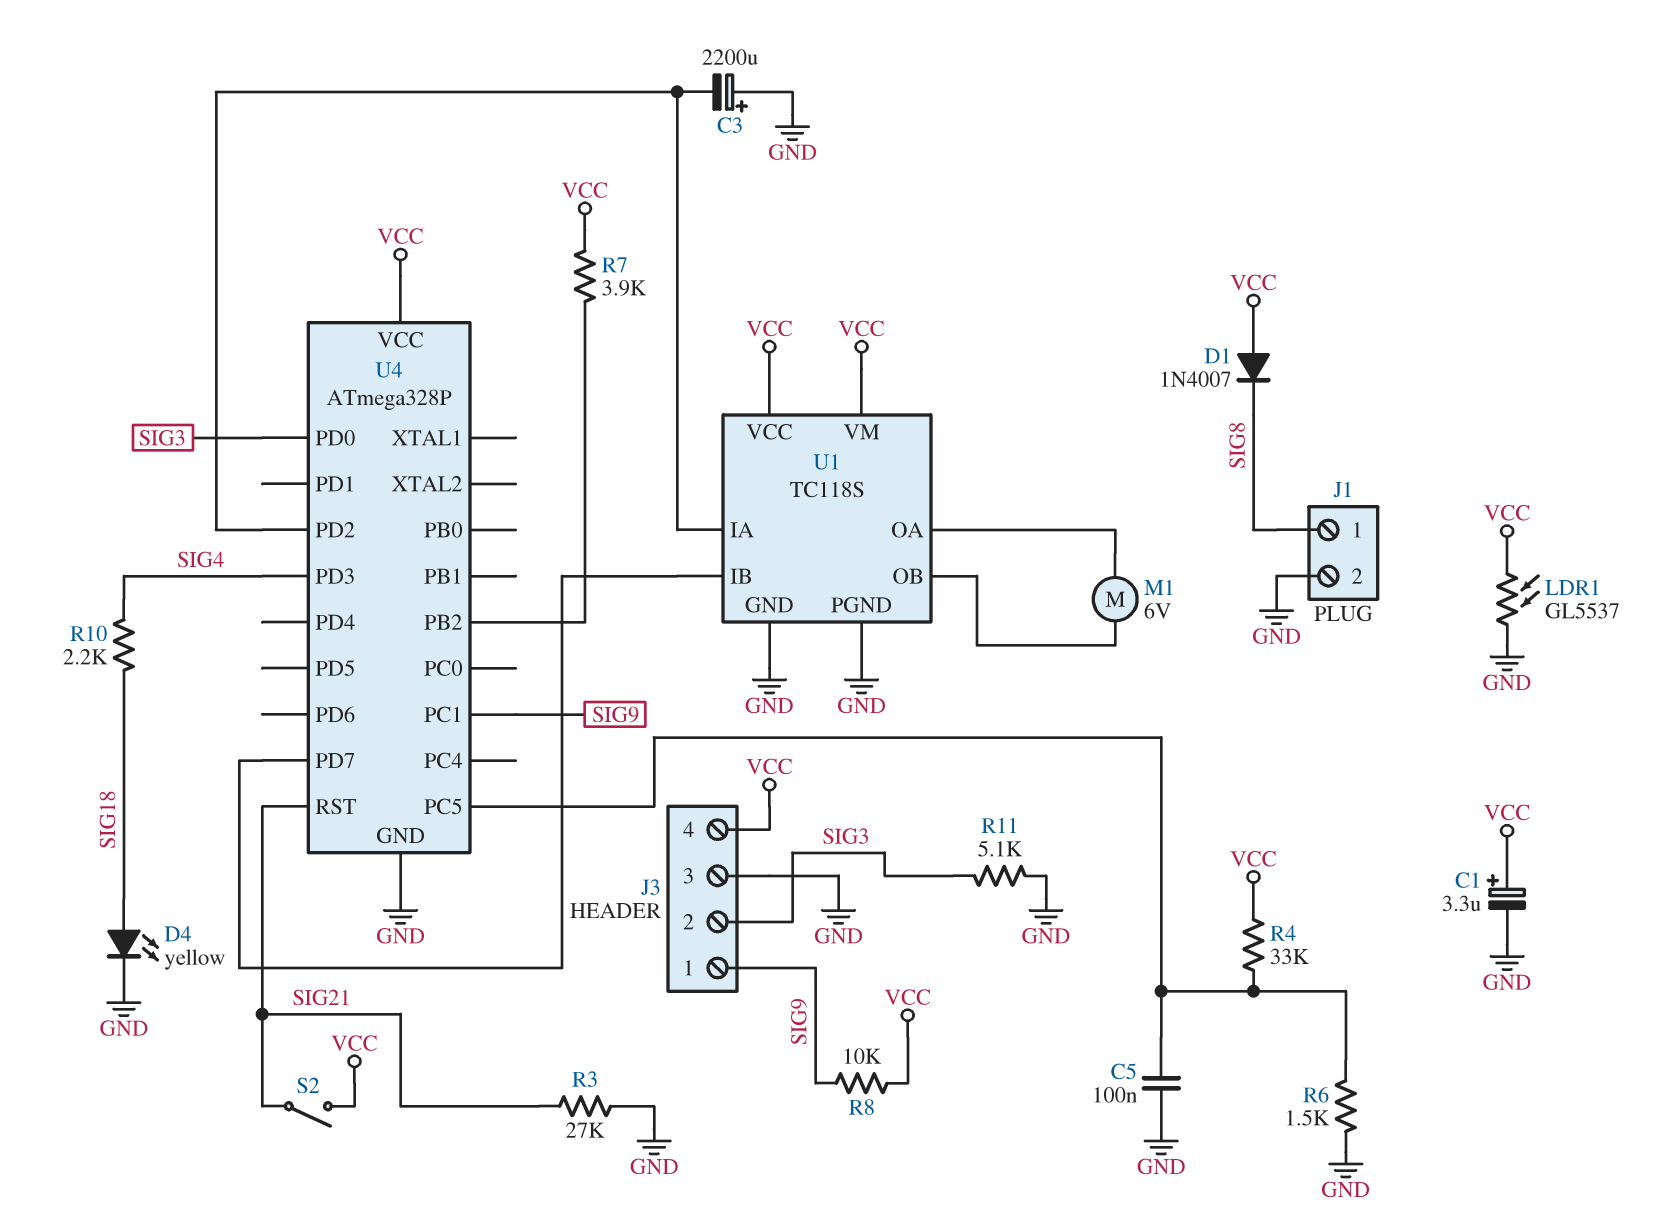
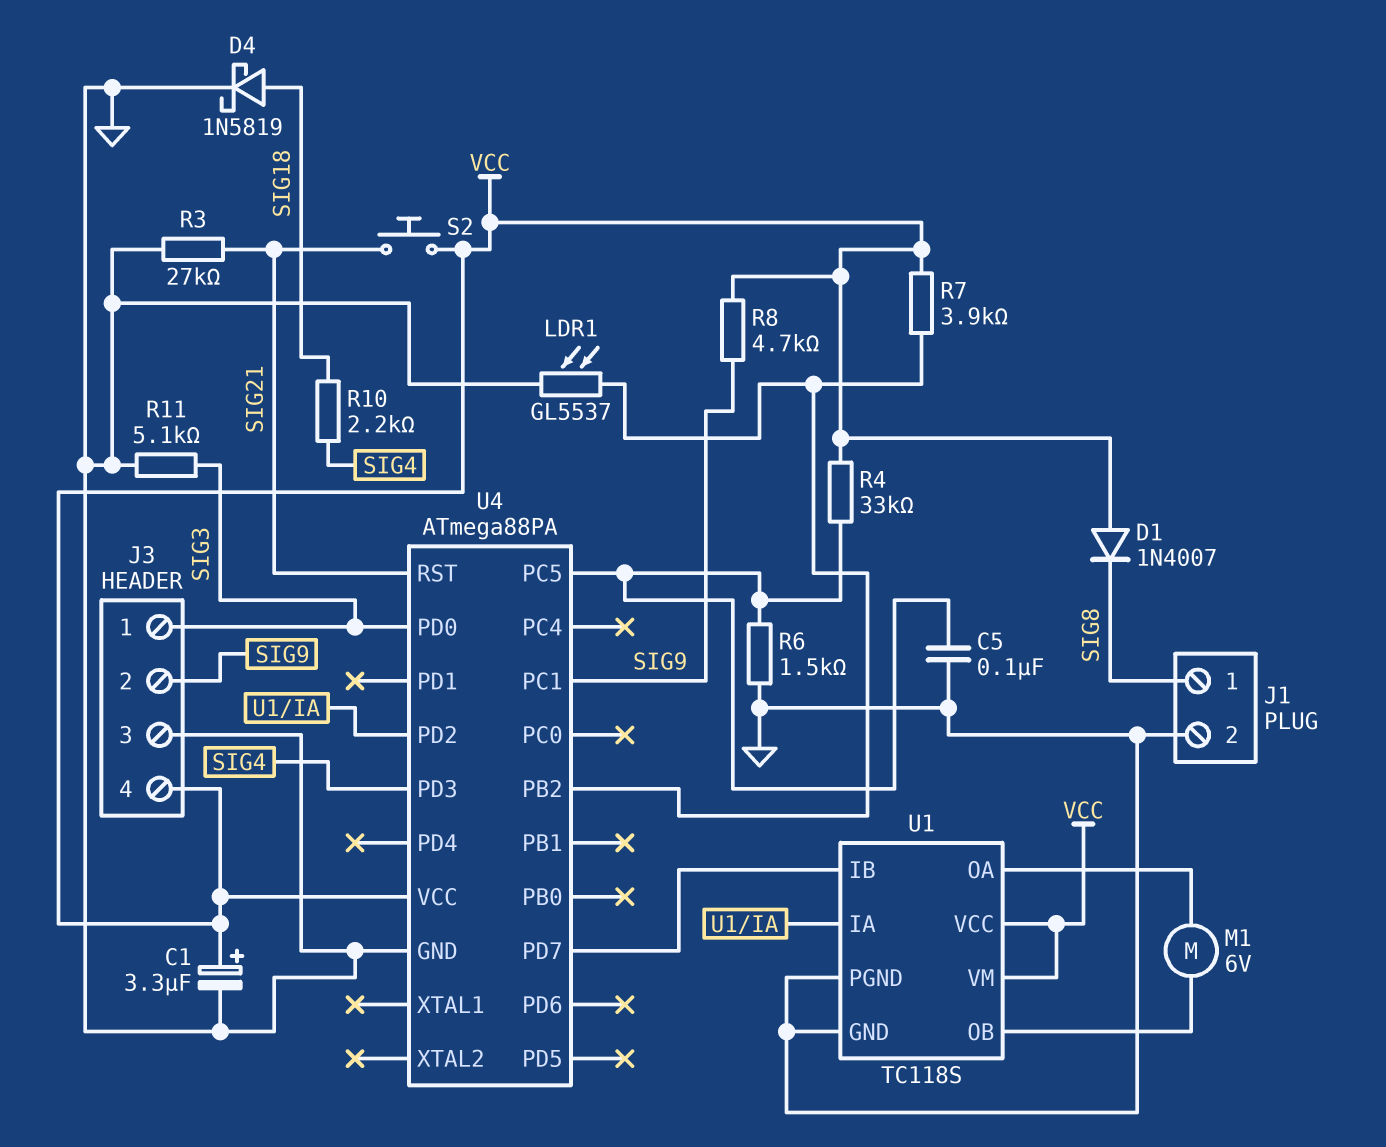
C3: 2200uF (plus GND, minus U1/IA) -> none
D4: LED yellow (A SIG18, K GND) -> schottky 1N5819 (A SIG18, K GND)
J3 pin 1: SIG9 -> SIG3
J3 pin 2: SIG3 -> SIG9
LDR1: GL5537 (GND, VCC) -> GL5537 (GND, U4/PB2)
R8: 10k (SIG9, VCC) -> 4.7k (SIG9, VCC)
S2: switch (SIG21, VCC) -> button (SIG21, VCC)
U4: ATmega328P -> ATmega88PA

